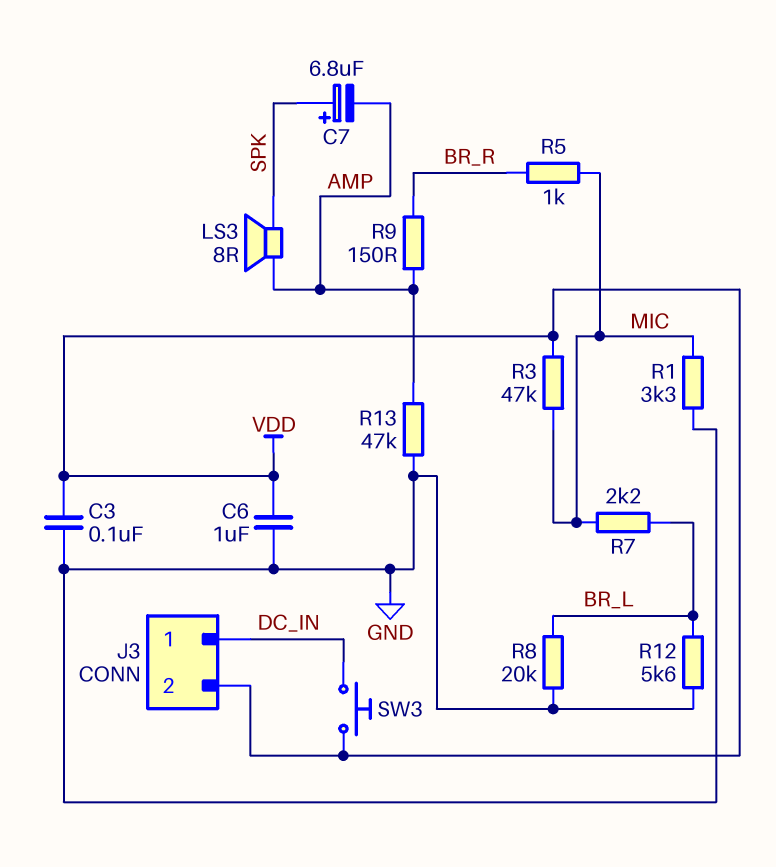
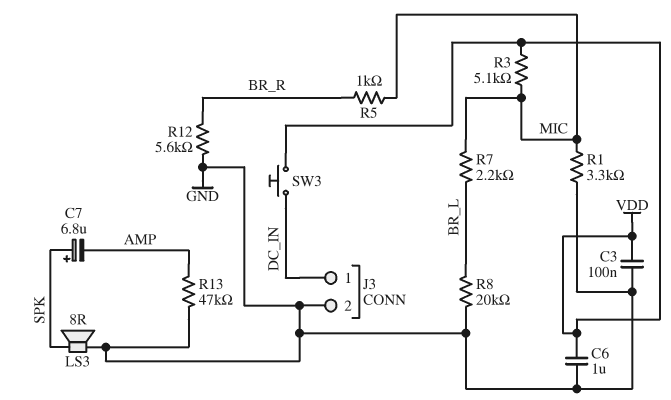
J3 pin 2: VDD -> GND
LS3: speaker 8R (AMP, SPK) -> speaker 8R (GND, SPK)
R3: 47k (MIC, VDD) -> 5.1k (MIC, VDD)
R9: 150 (AMP, BR_R) -> none
R12: 5.6k (BR_L, GND) -> 5.6k (BR_R, GND)

